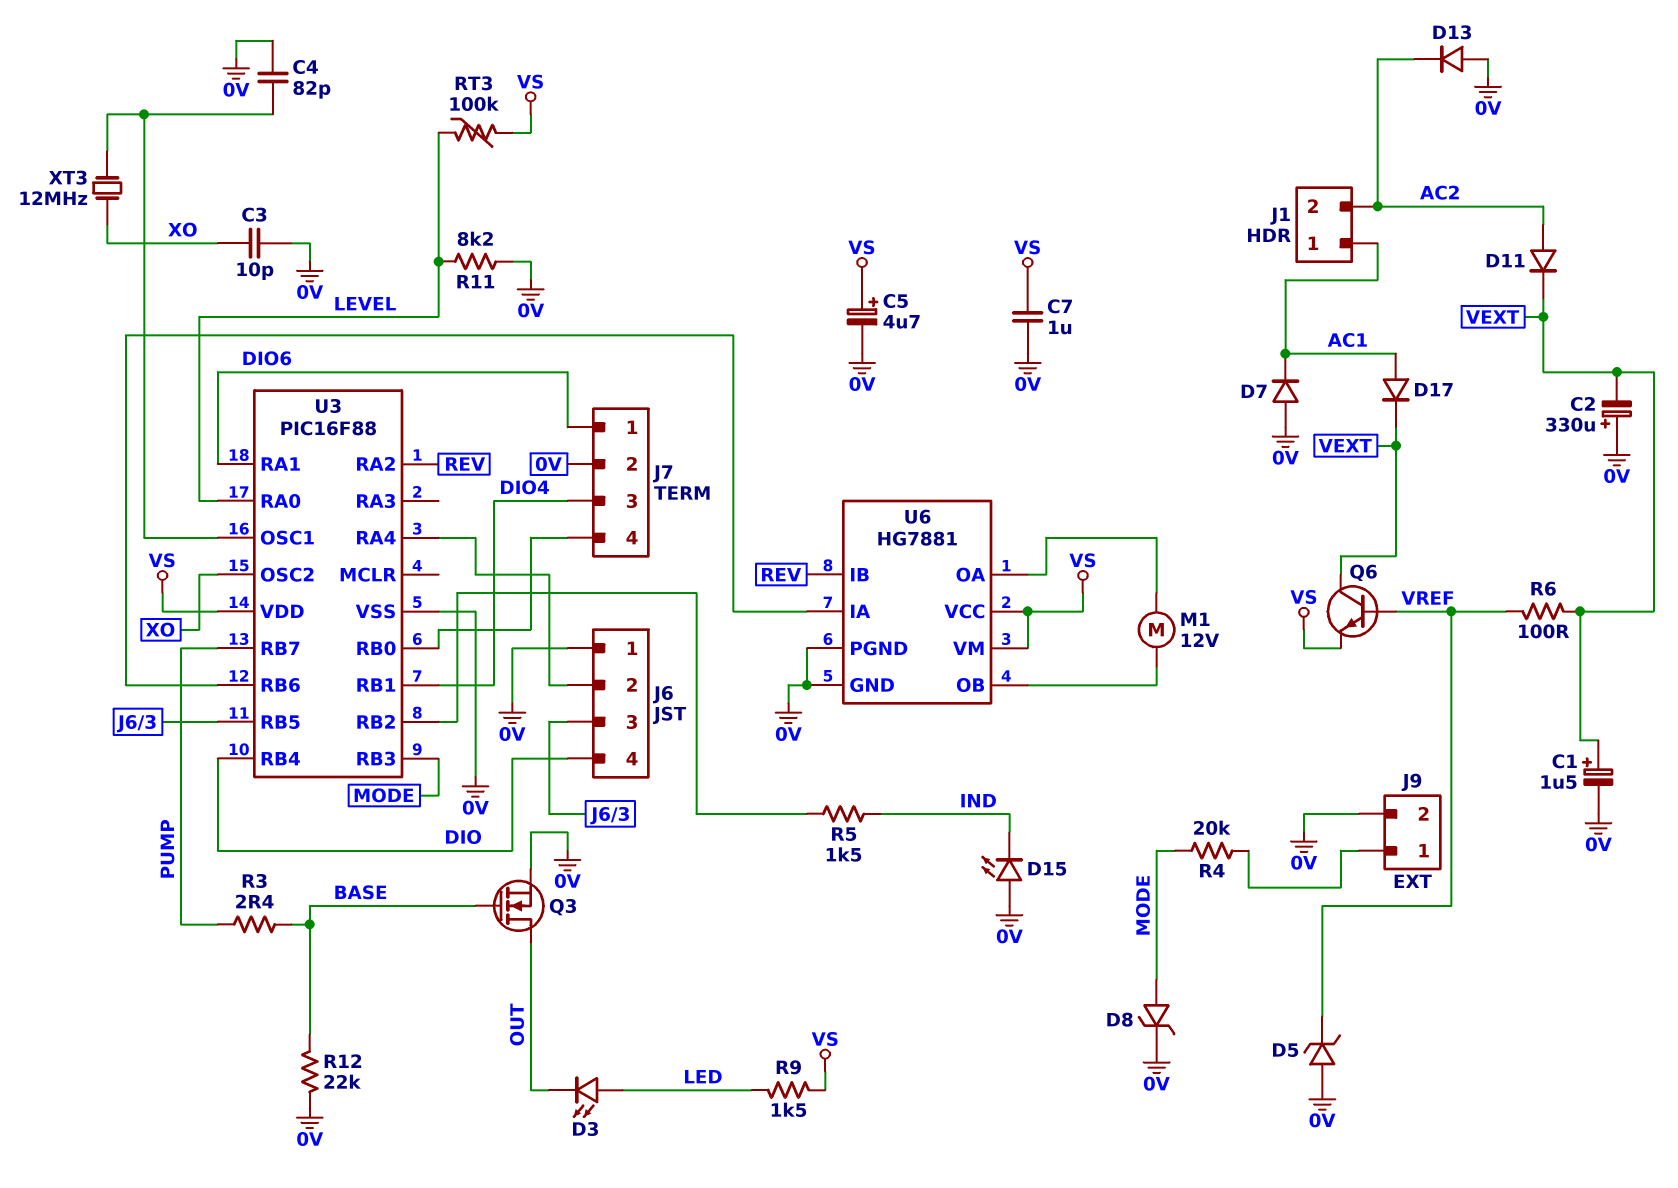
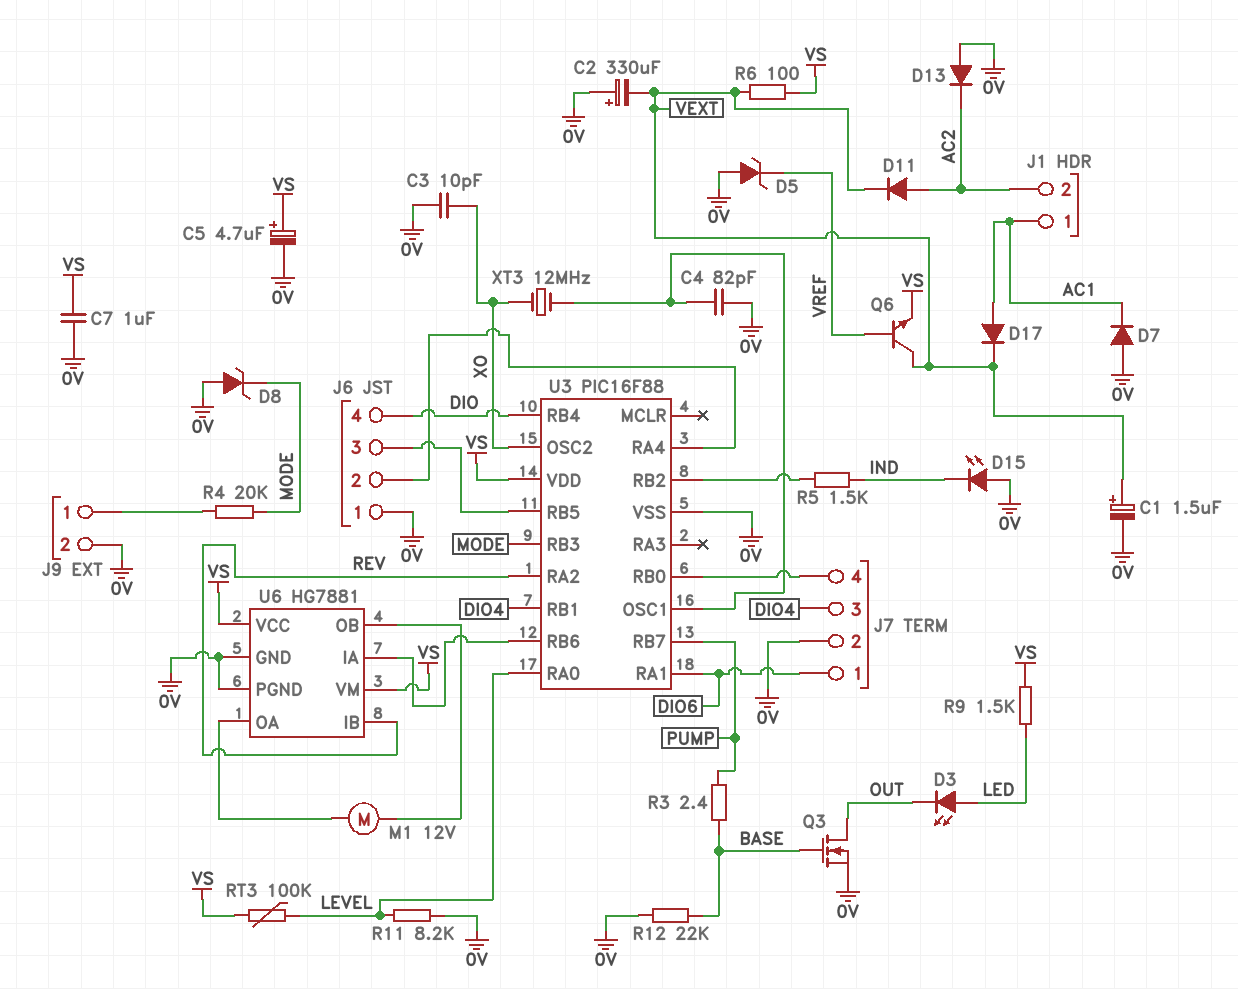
D8: zener (A MODE, K 0V) -> zener (A 0V, K MODE)
R6: 100 (VEXT, VREF) -> 100 (VEXT, VS)

